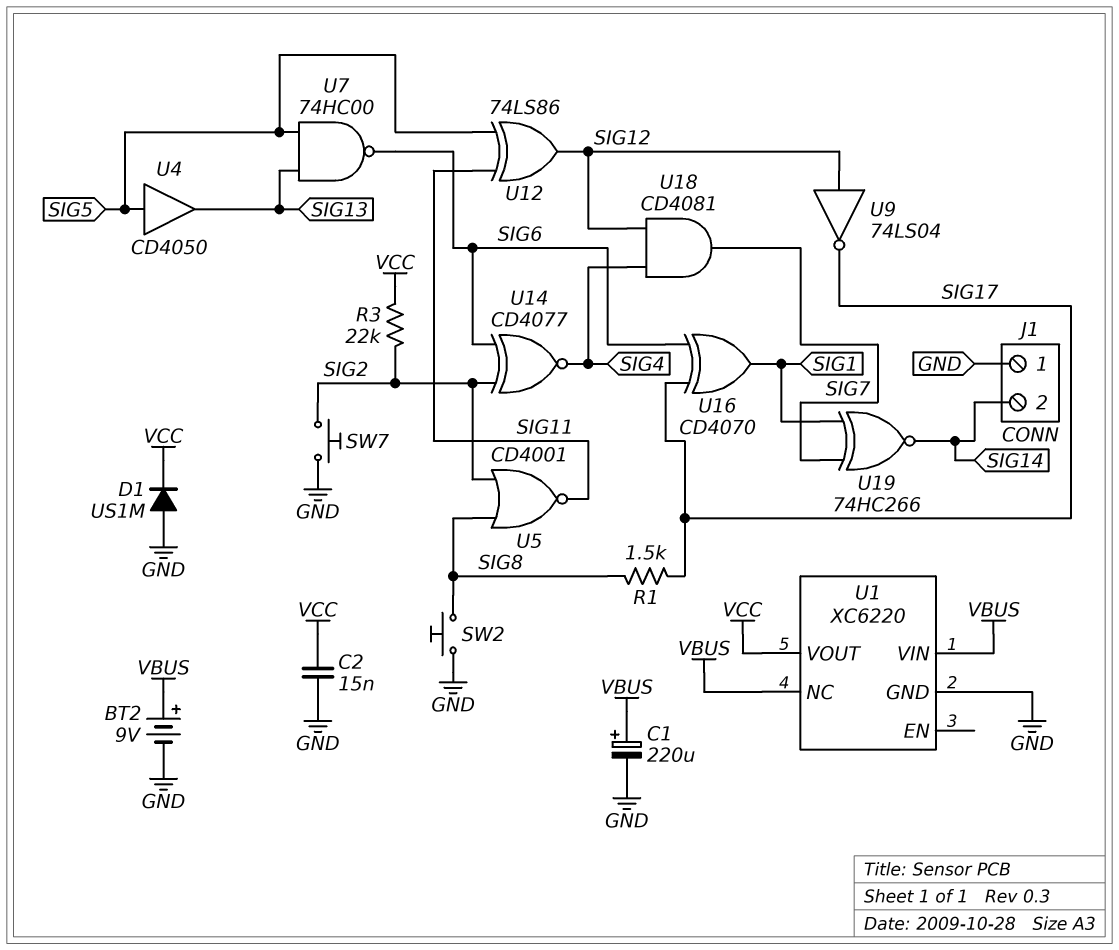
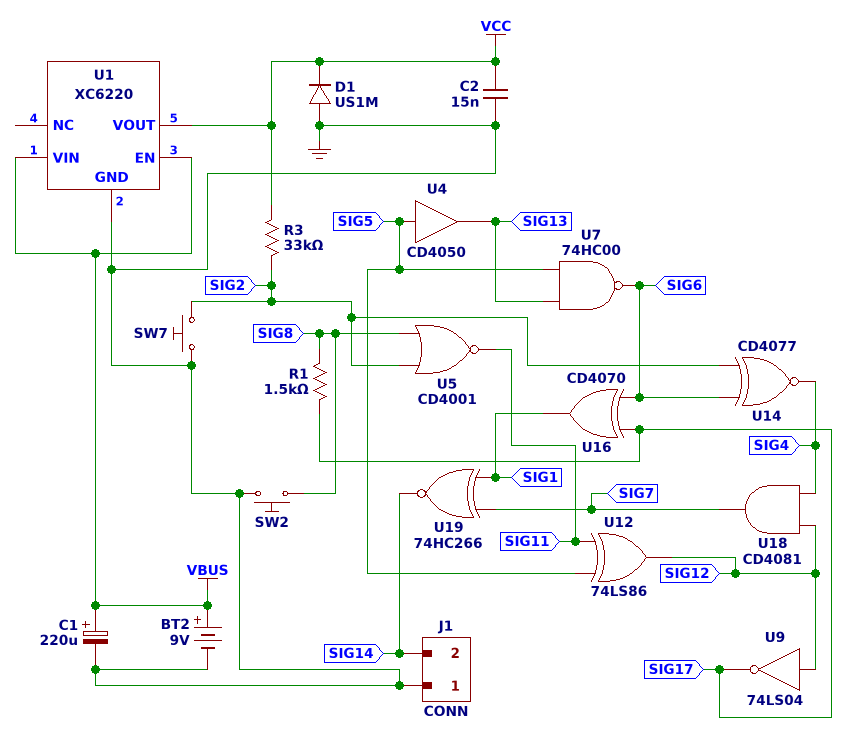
R3: 22k (SIG2, VCC) -> 33k (SIG2, VCC)
U1 pin EN: none -> VBUS
U1 pin NC: VBUS -> none

